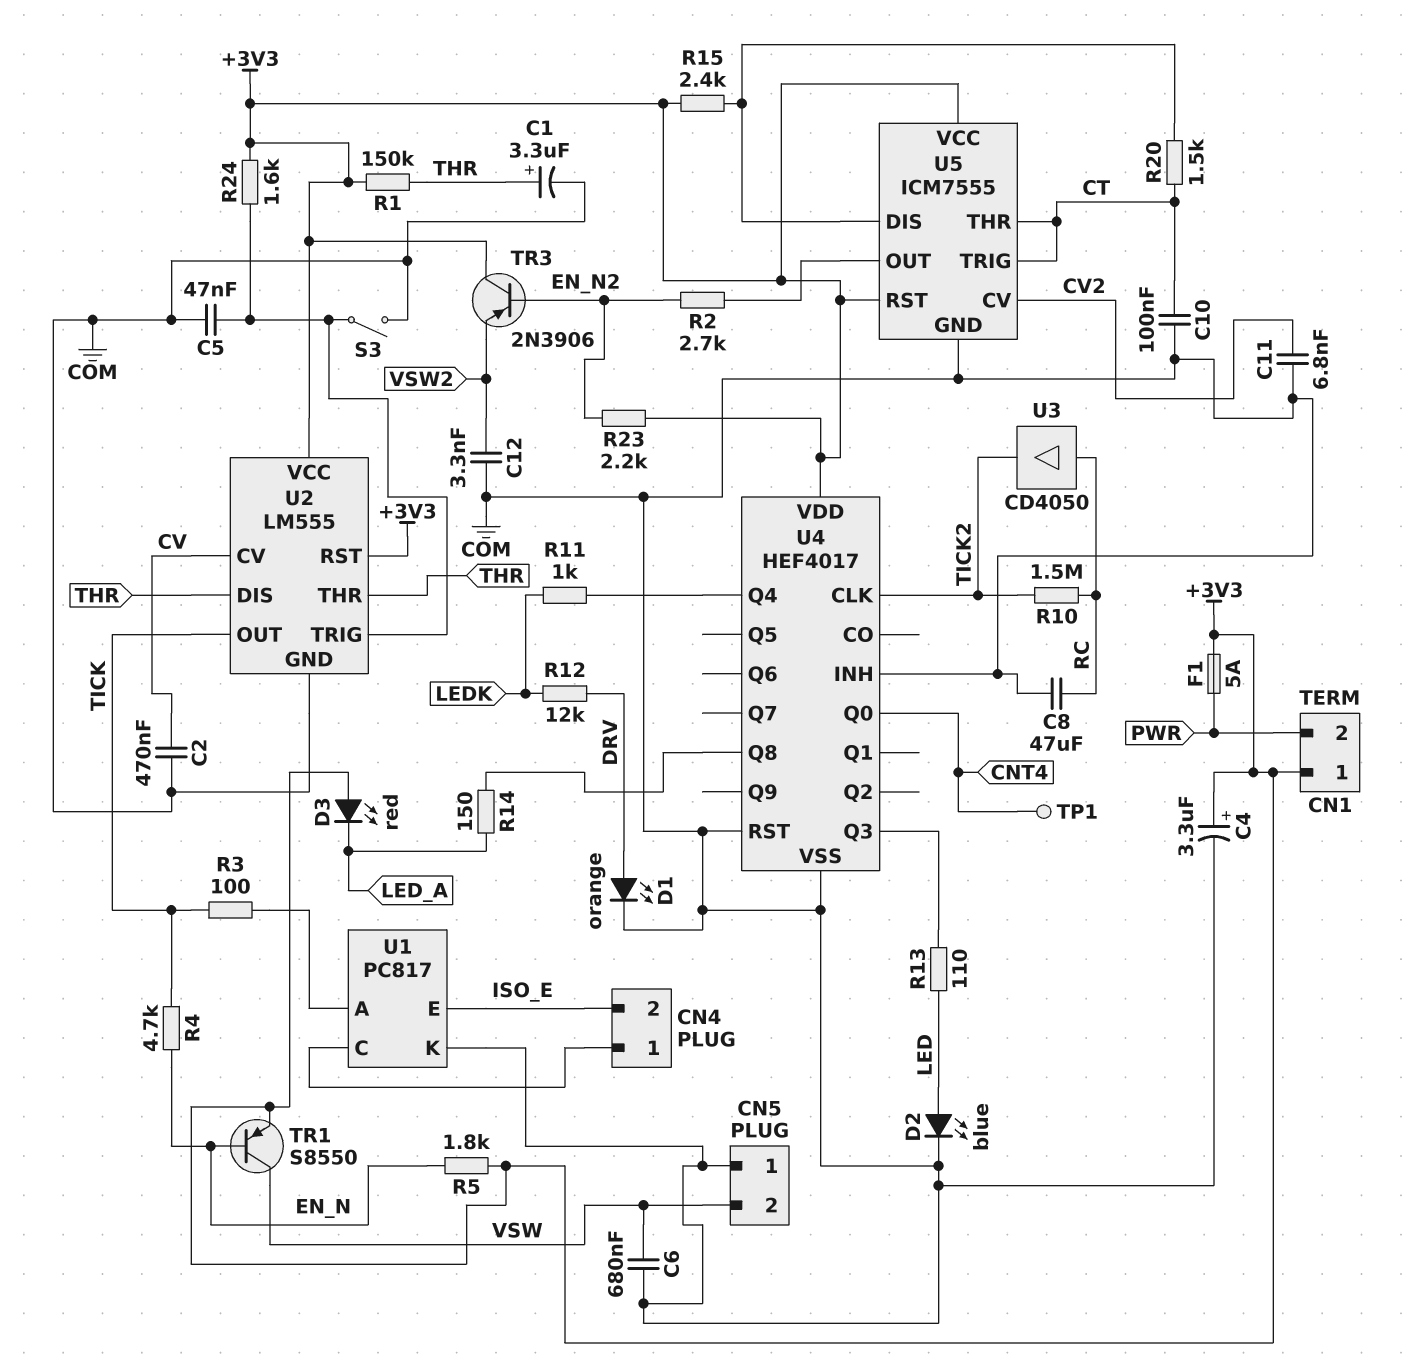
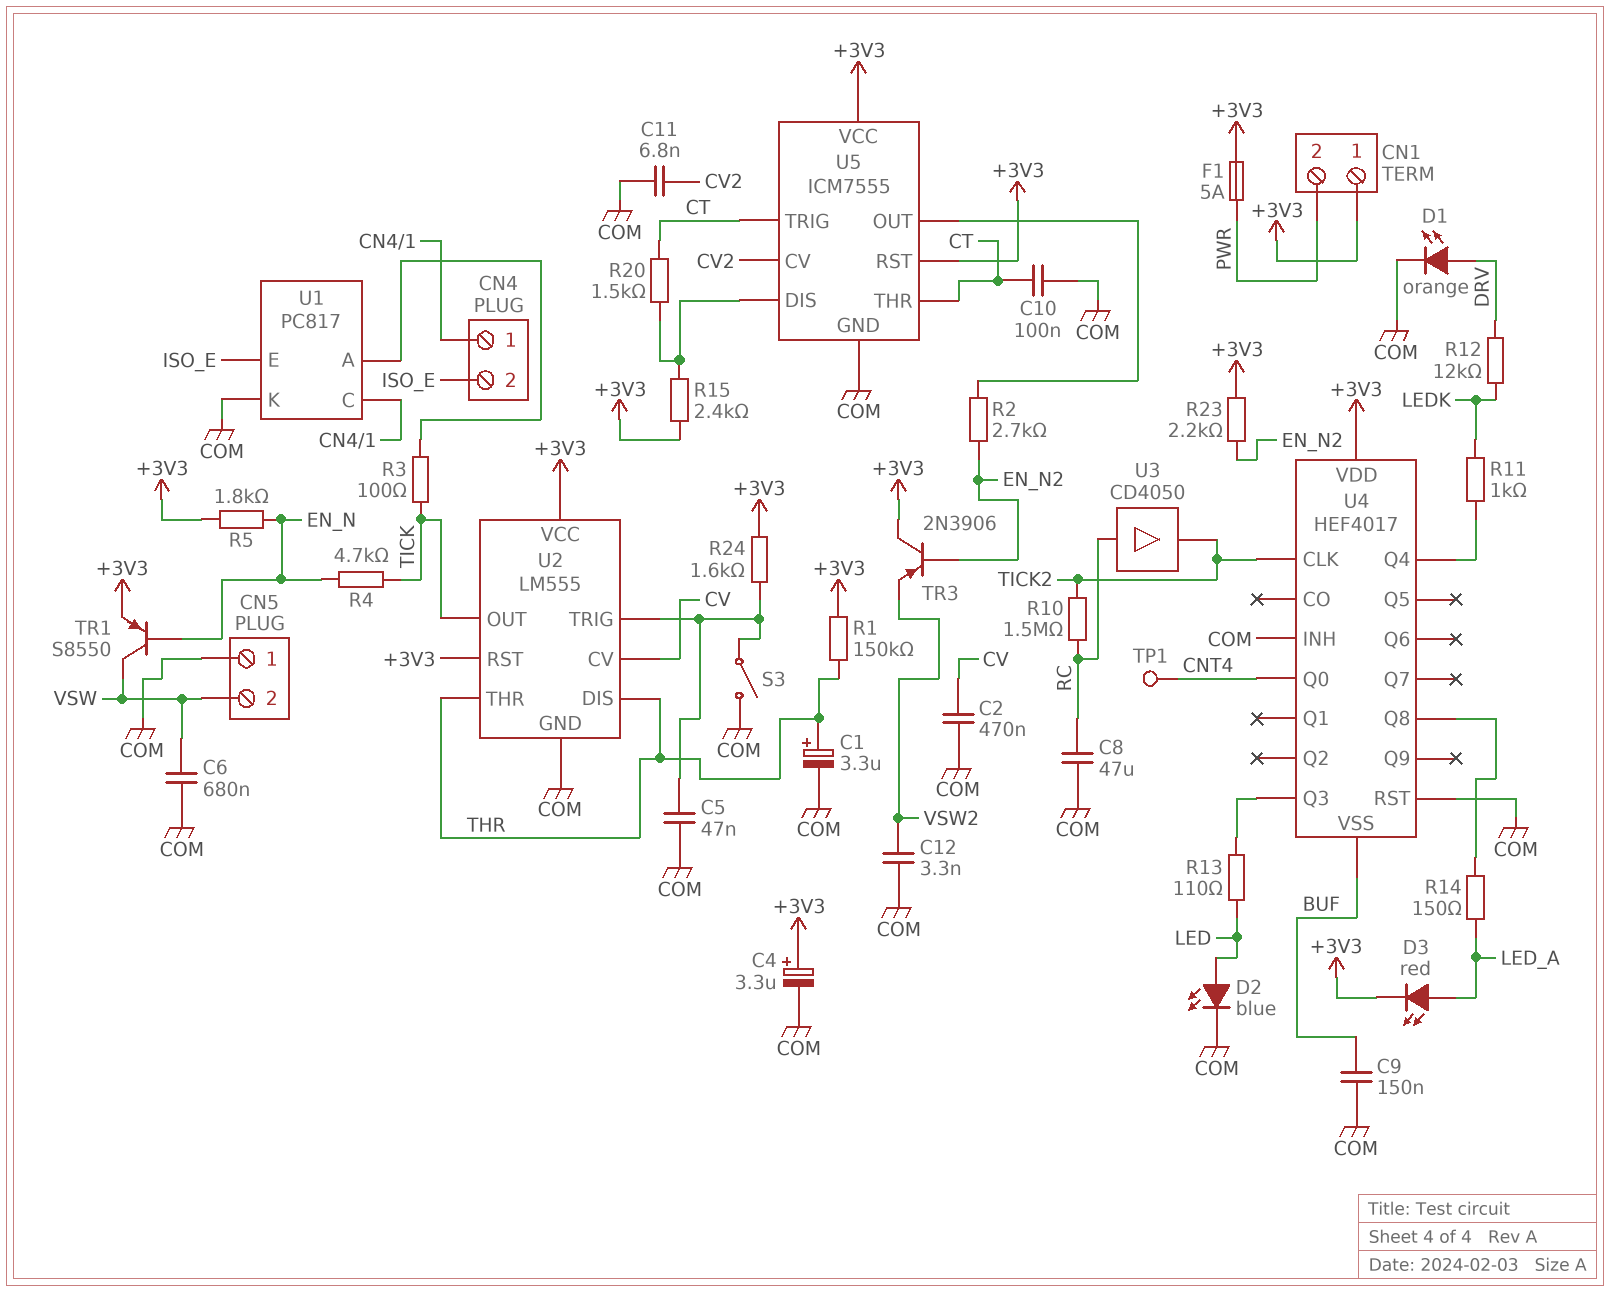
C9: none -> 150nF (BUF, COM)
D3: LED red (A +3V3, K LED_A) -> LED red (A LED_A, K +3V3)
U4 pin VSS: COM -> BUF

